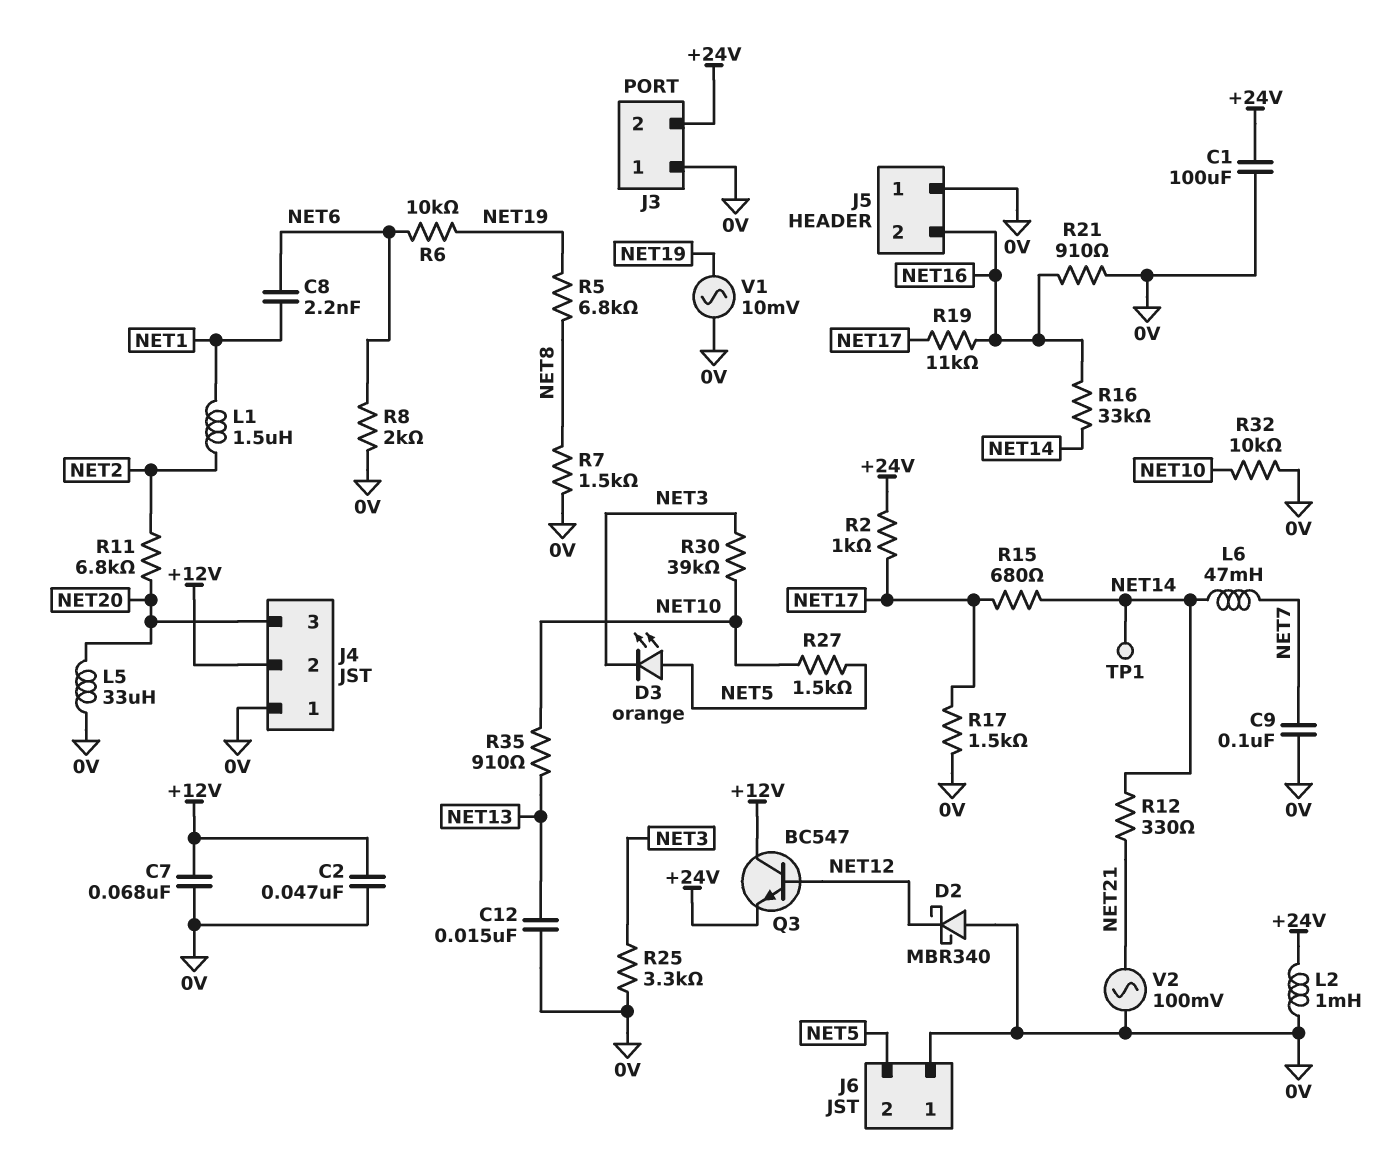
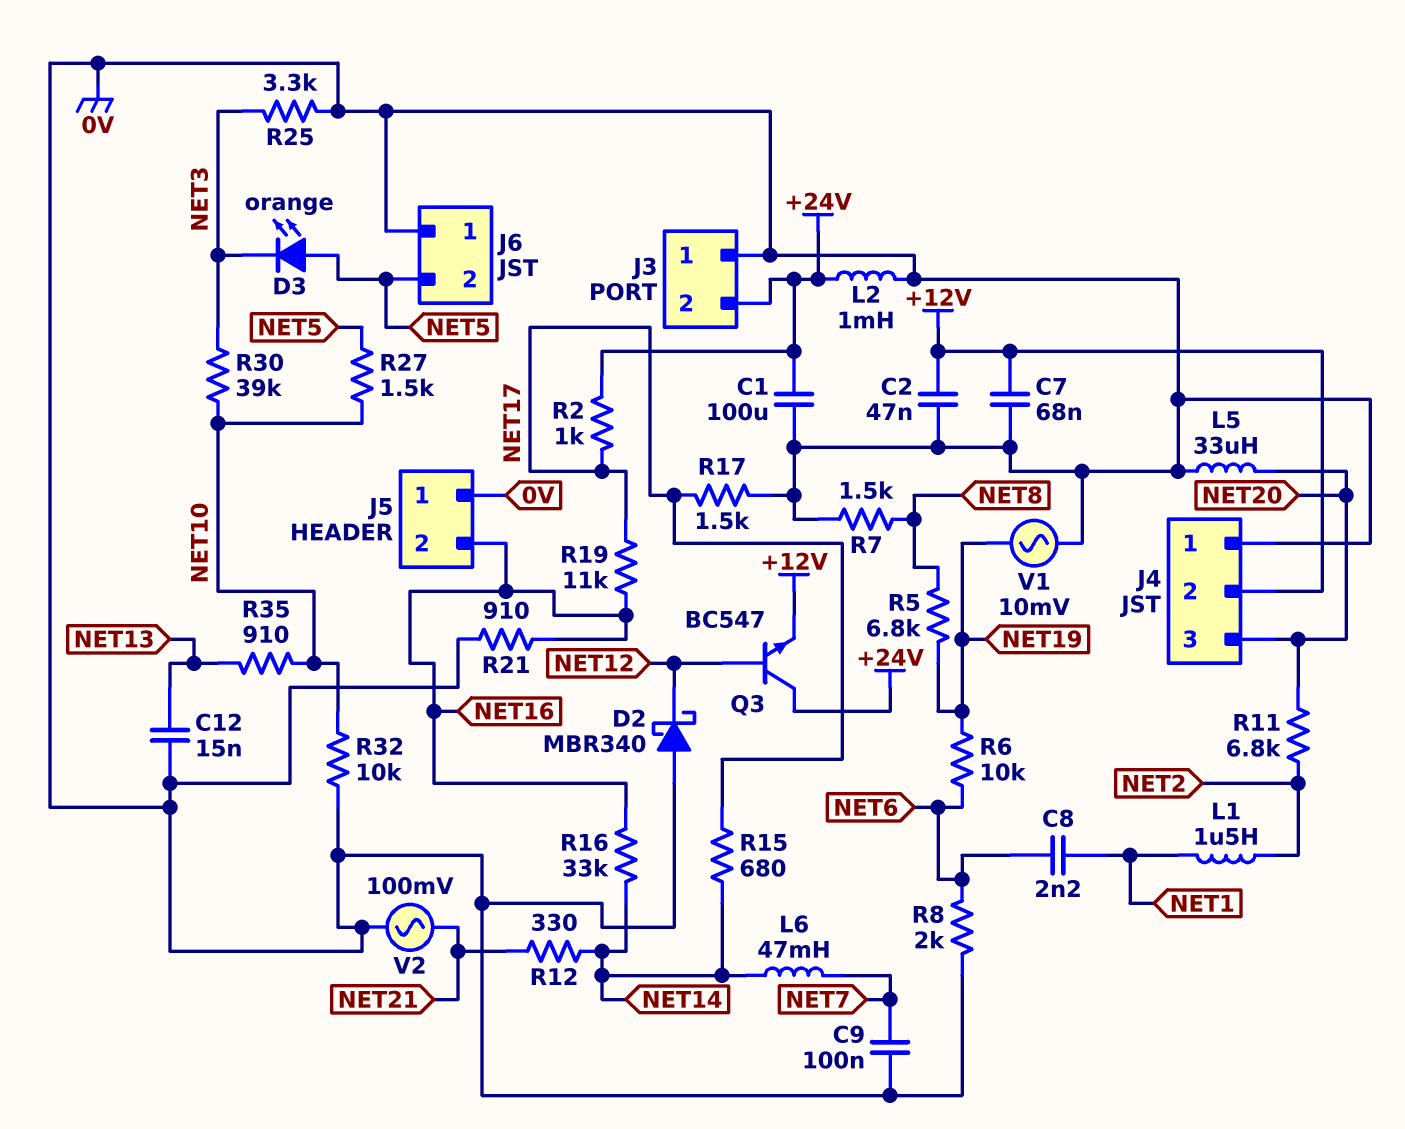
Q3: NPN BC547 (B NET12, C +12V, E +24V) -> NPN BC547 (B NET12, C +24V, E +12V)
TP1: test point (NET14) -> none

